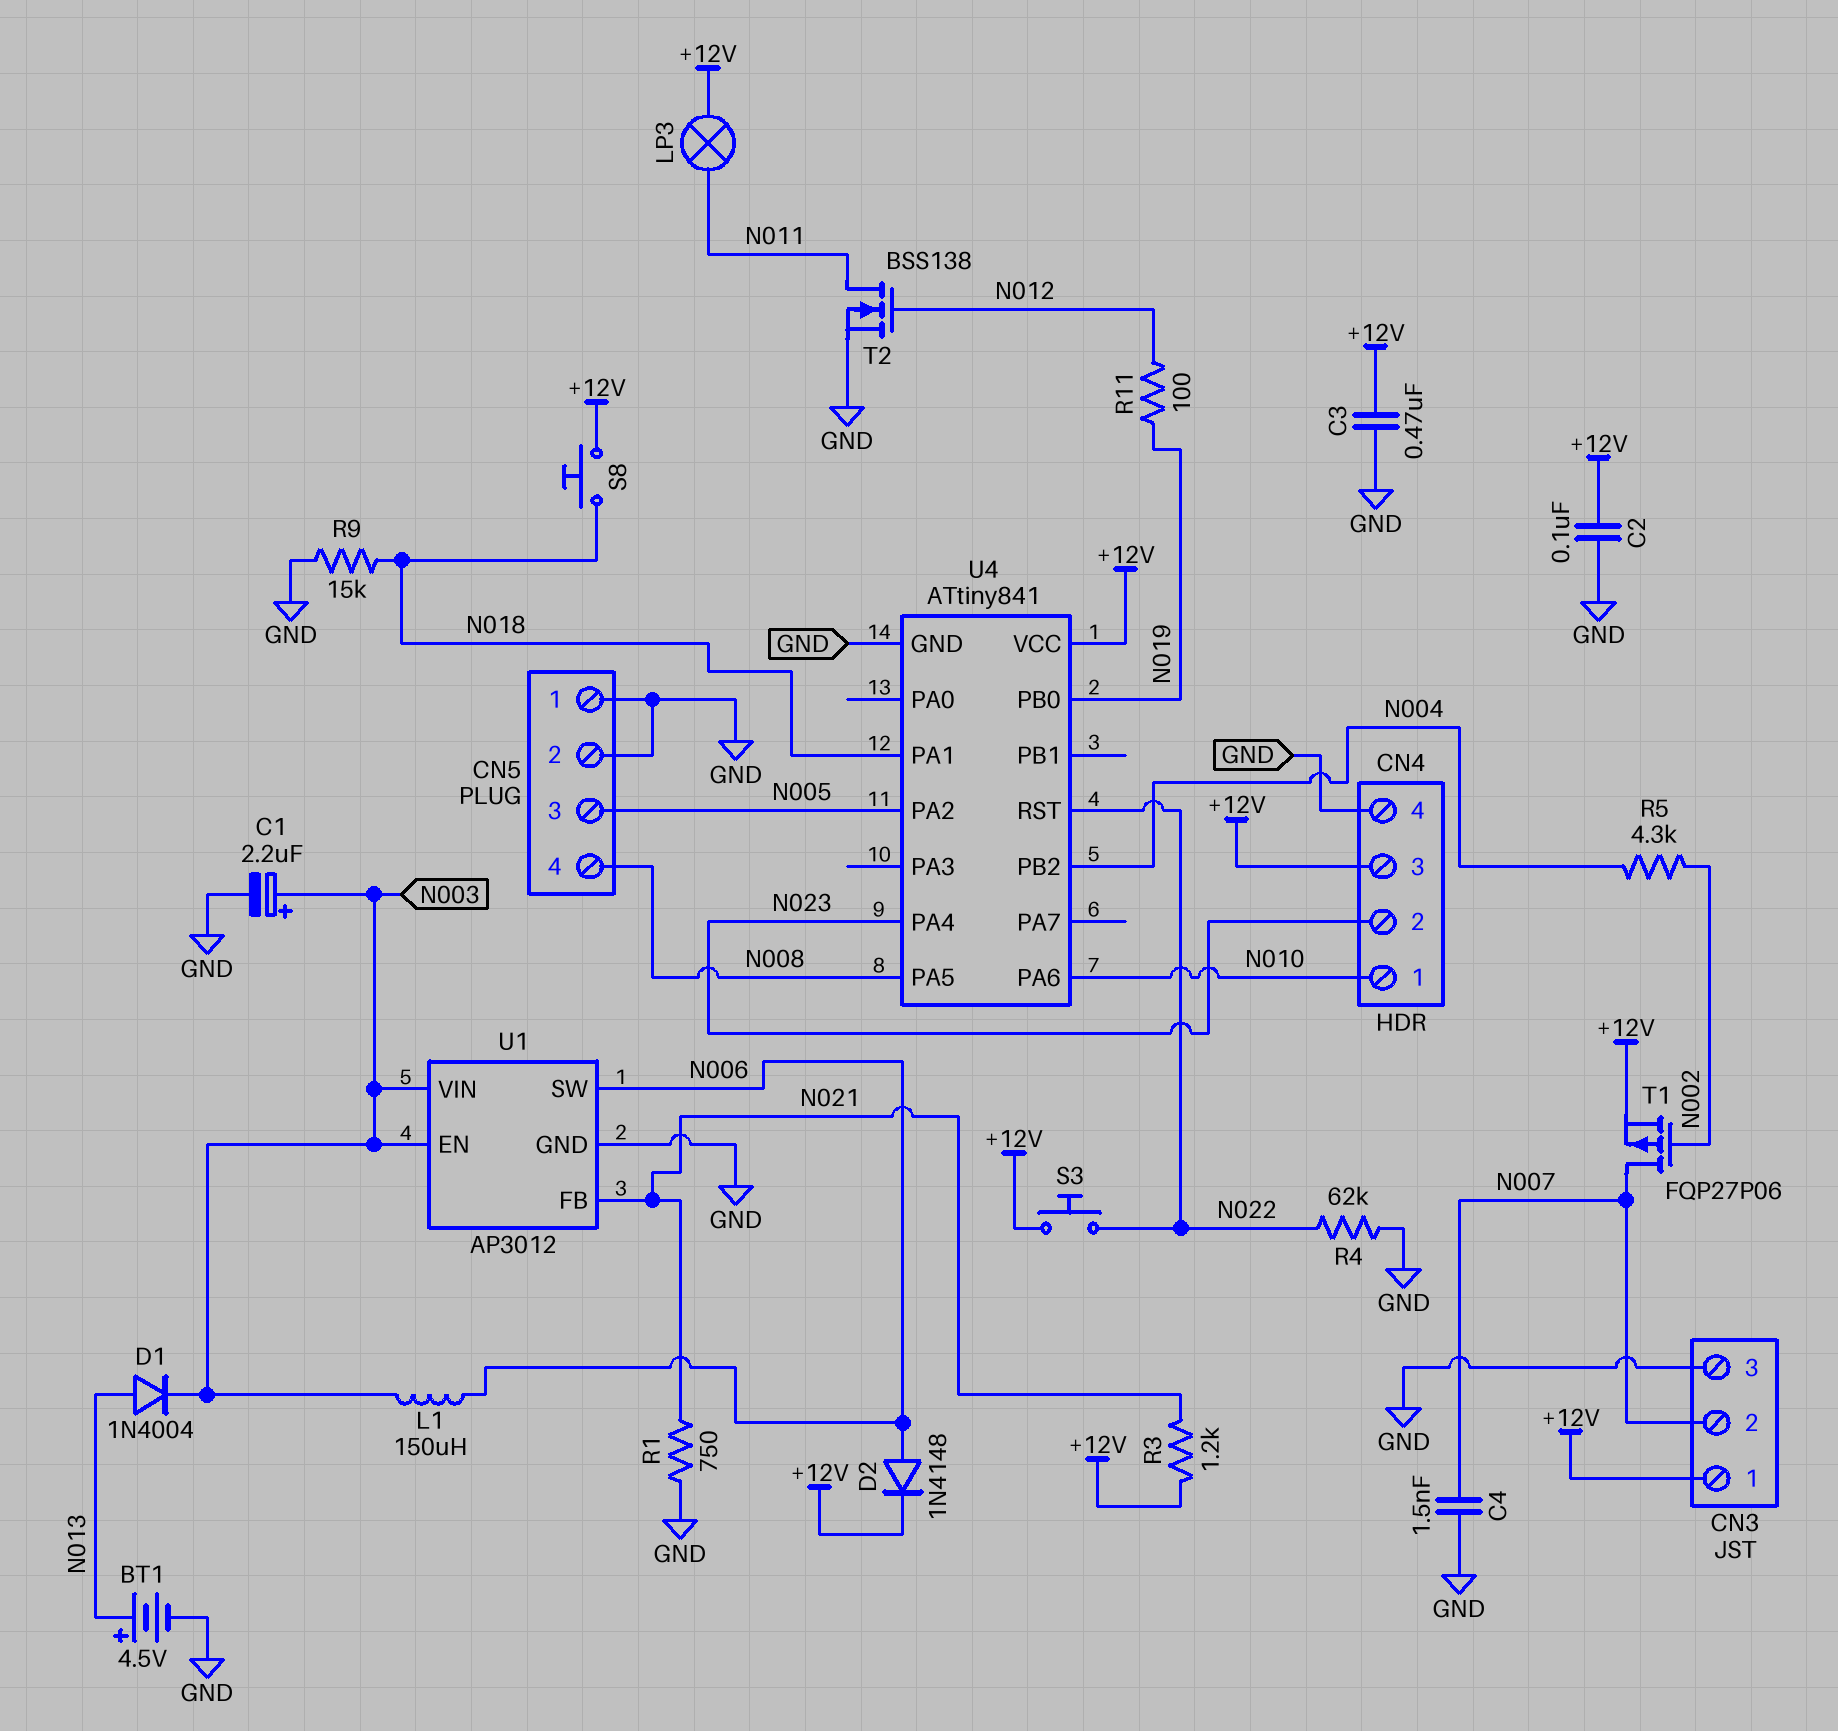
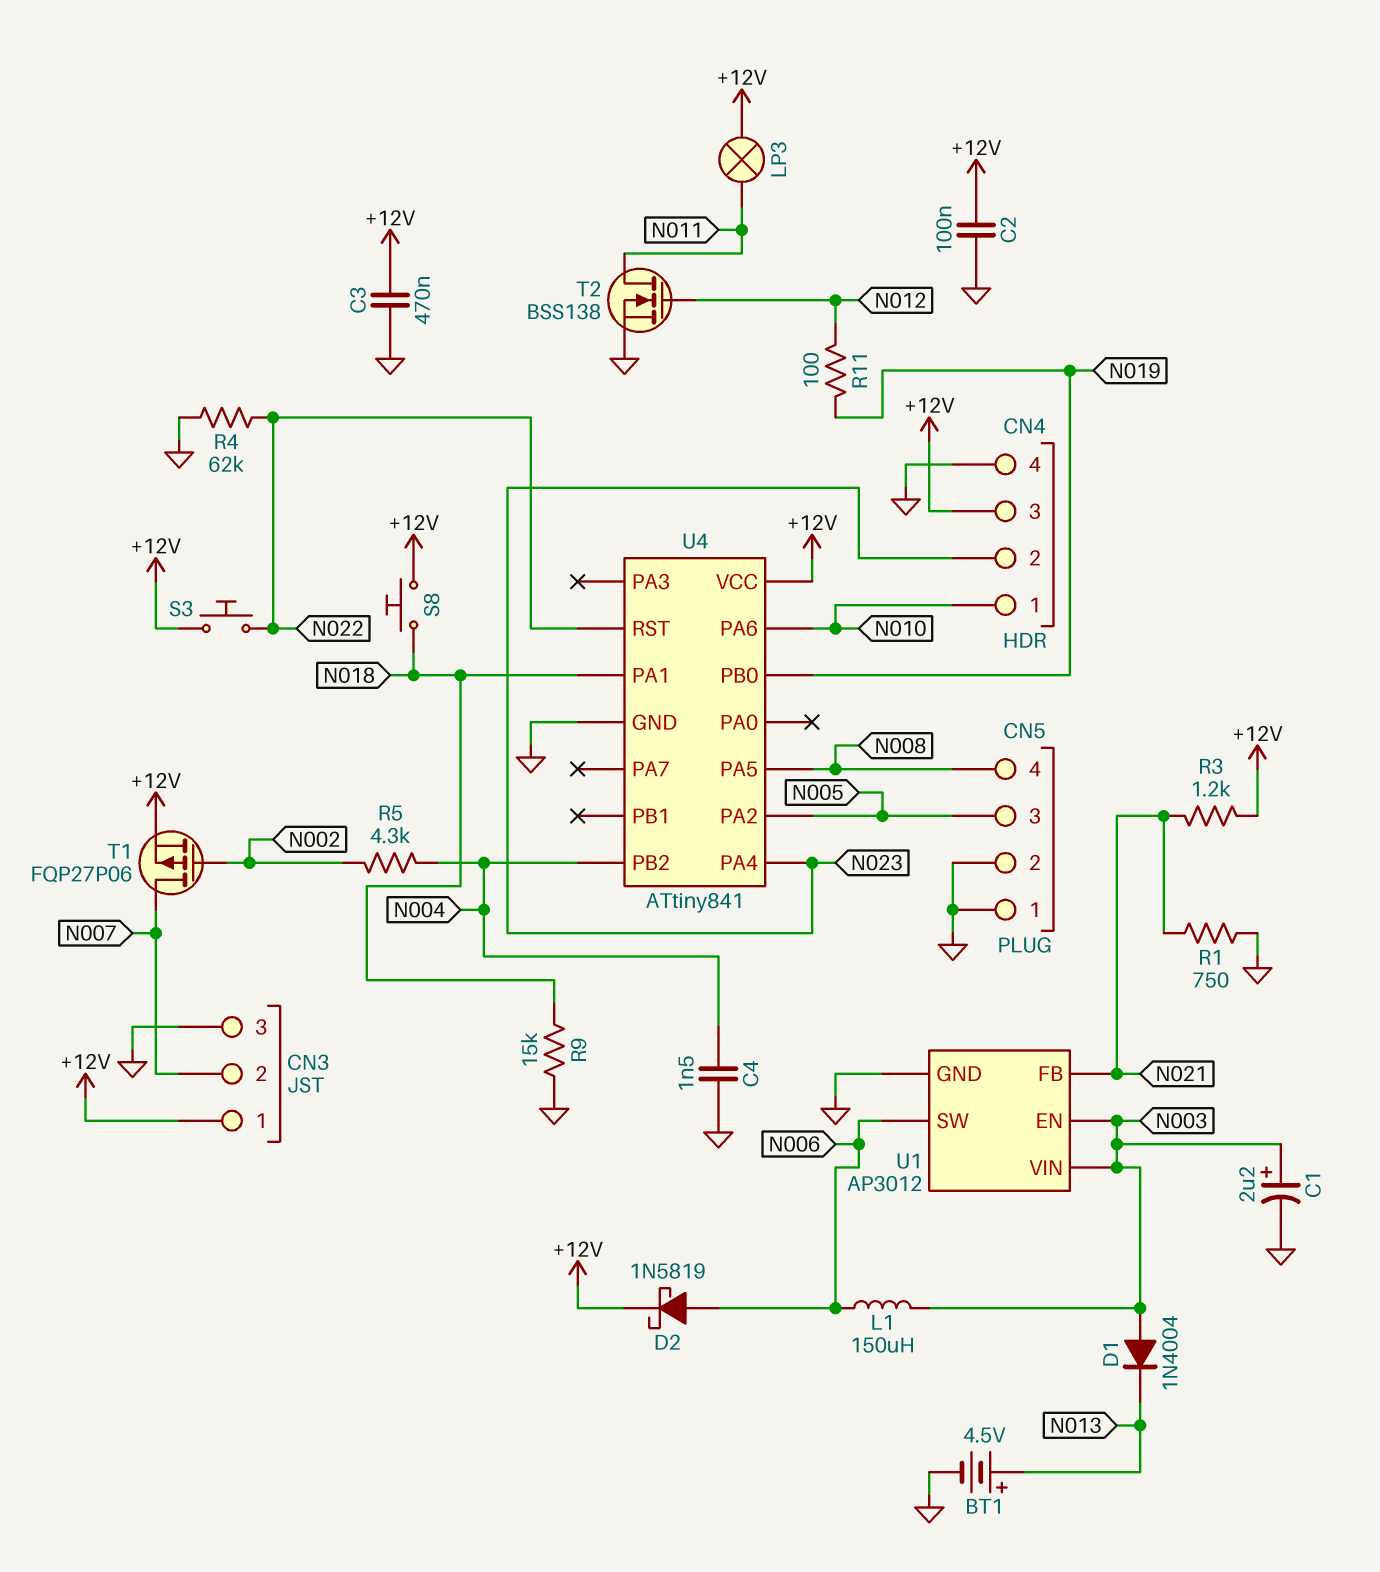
C4: 1.5nF (GND, N007) -> 1.5nF (GND, N004)
D1: diode 1N4004 (A N013, K N003) -> diode 1N4004 (A N003, K N013)
D2: diode 1N4148 (A N006, K +12V) -> schottky 1N5819 (A N006, K +12V)

